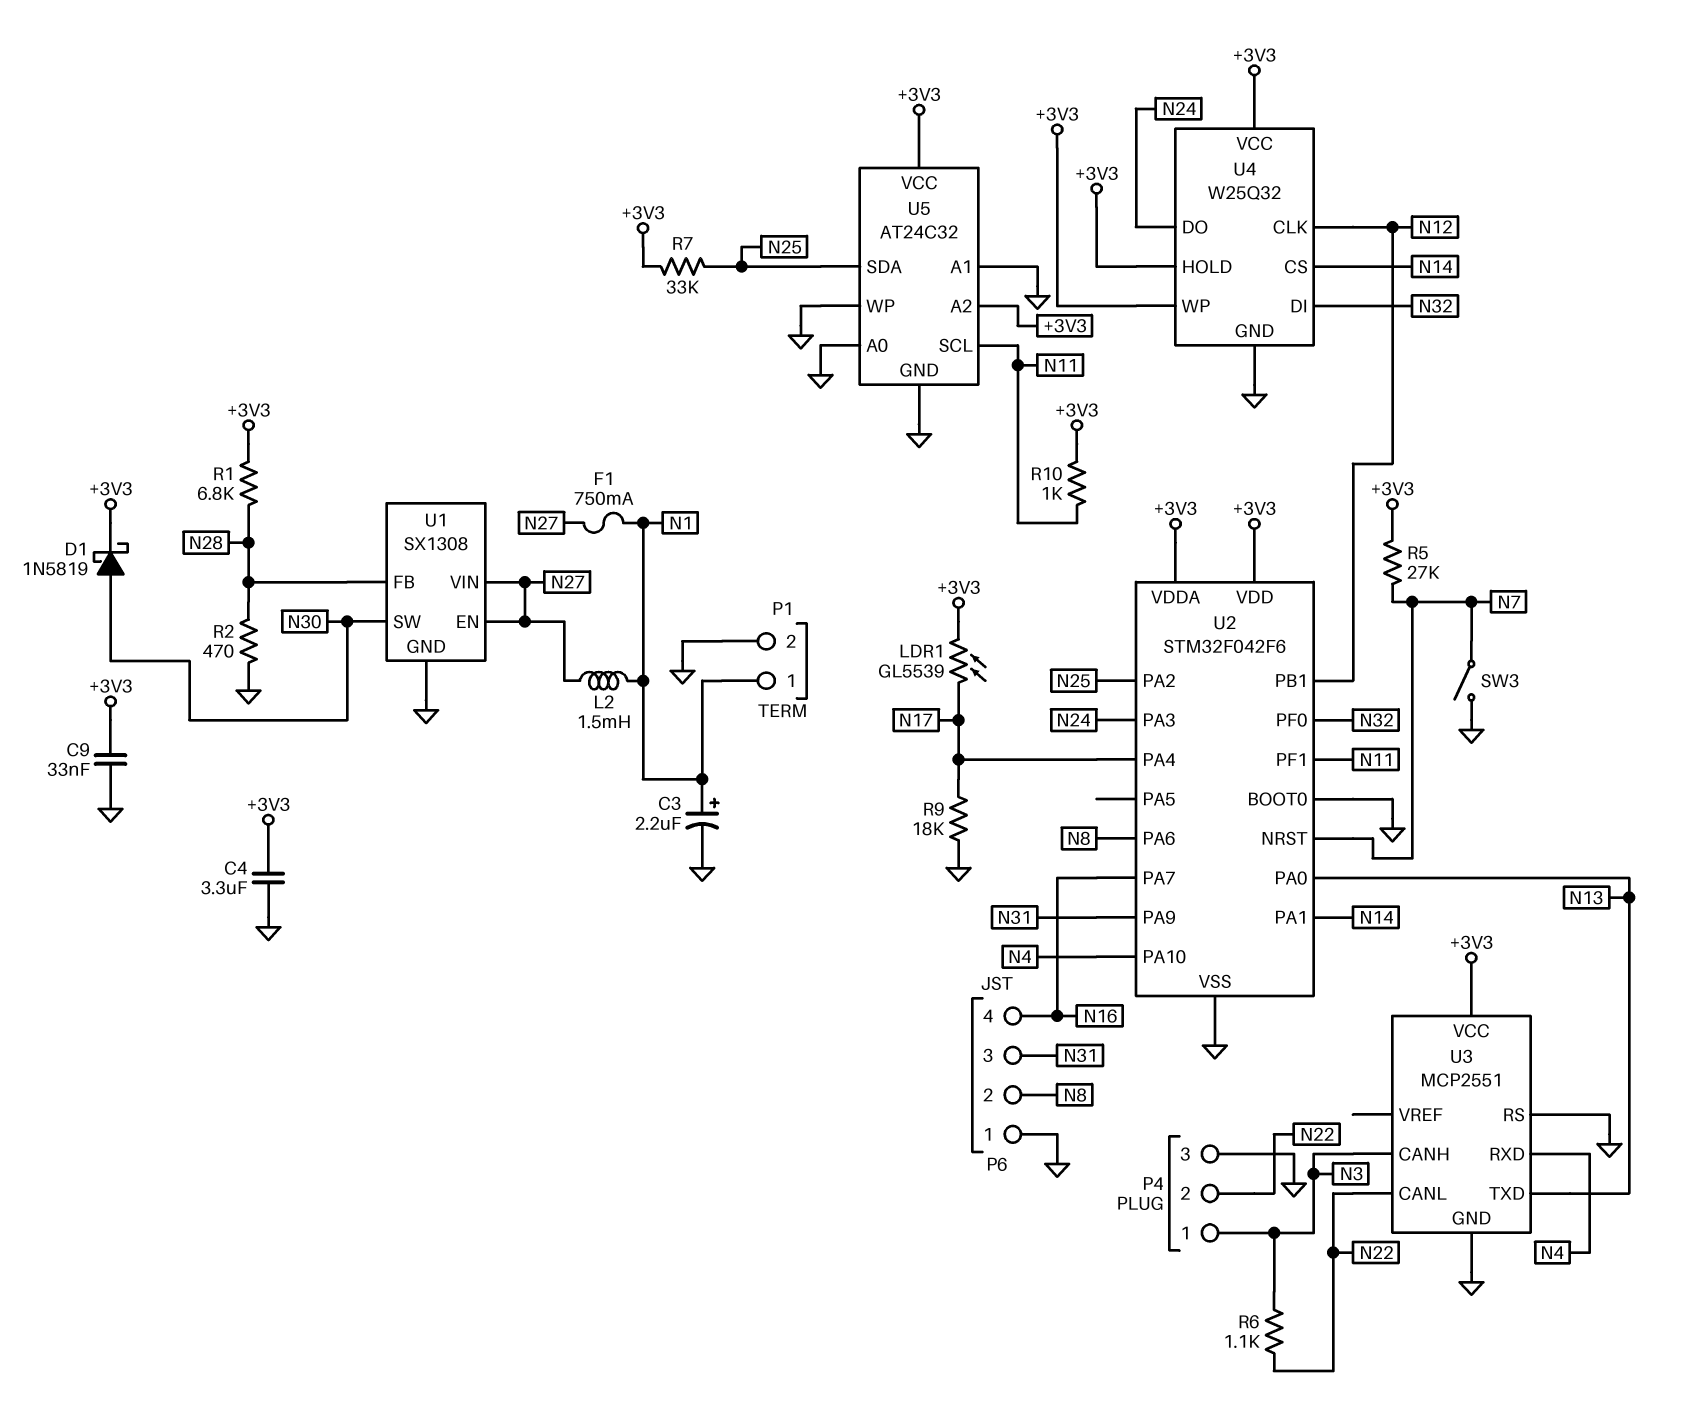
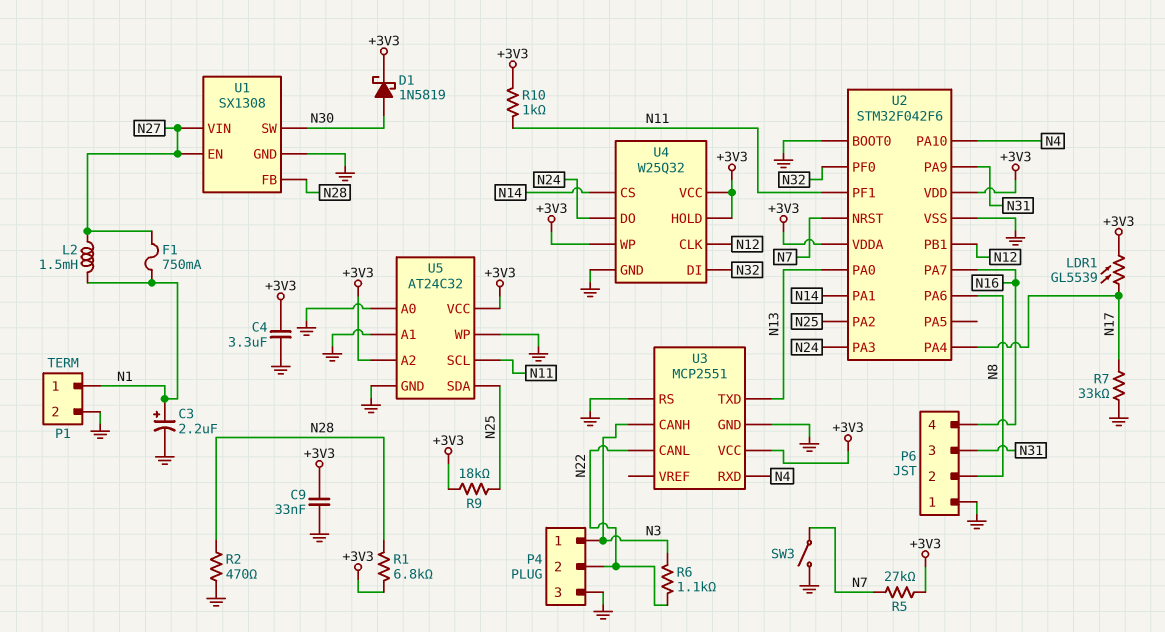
R7: 33k (+3V3, N25) -> 33k (GND, N17)
R9: 18k (GND, N17) -> 18k (+3V3, N25)

